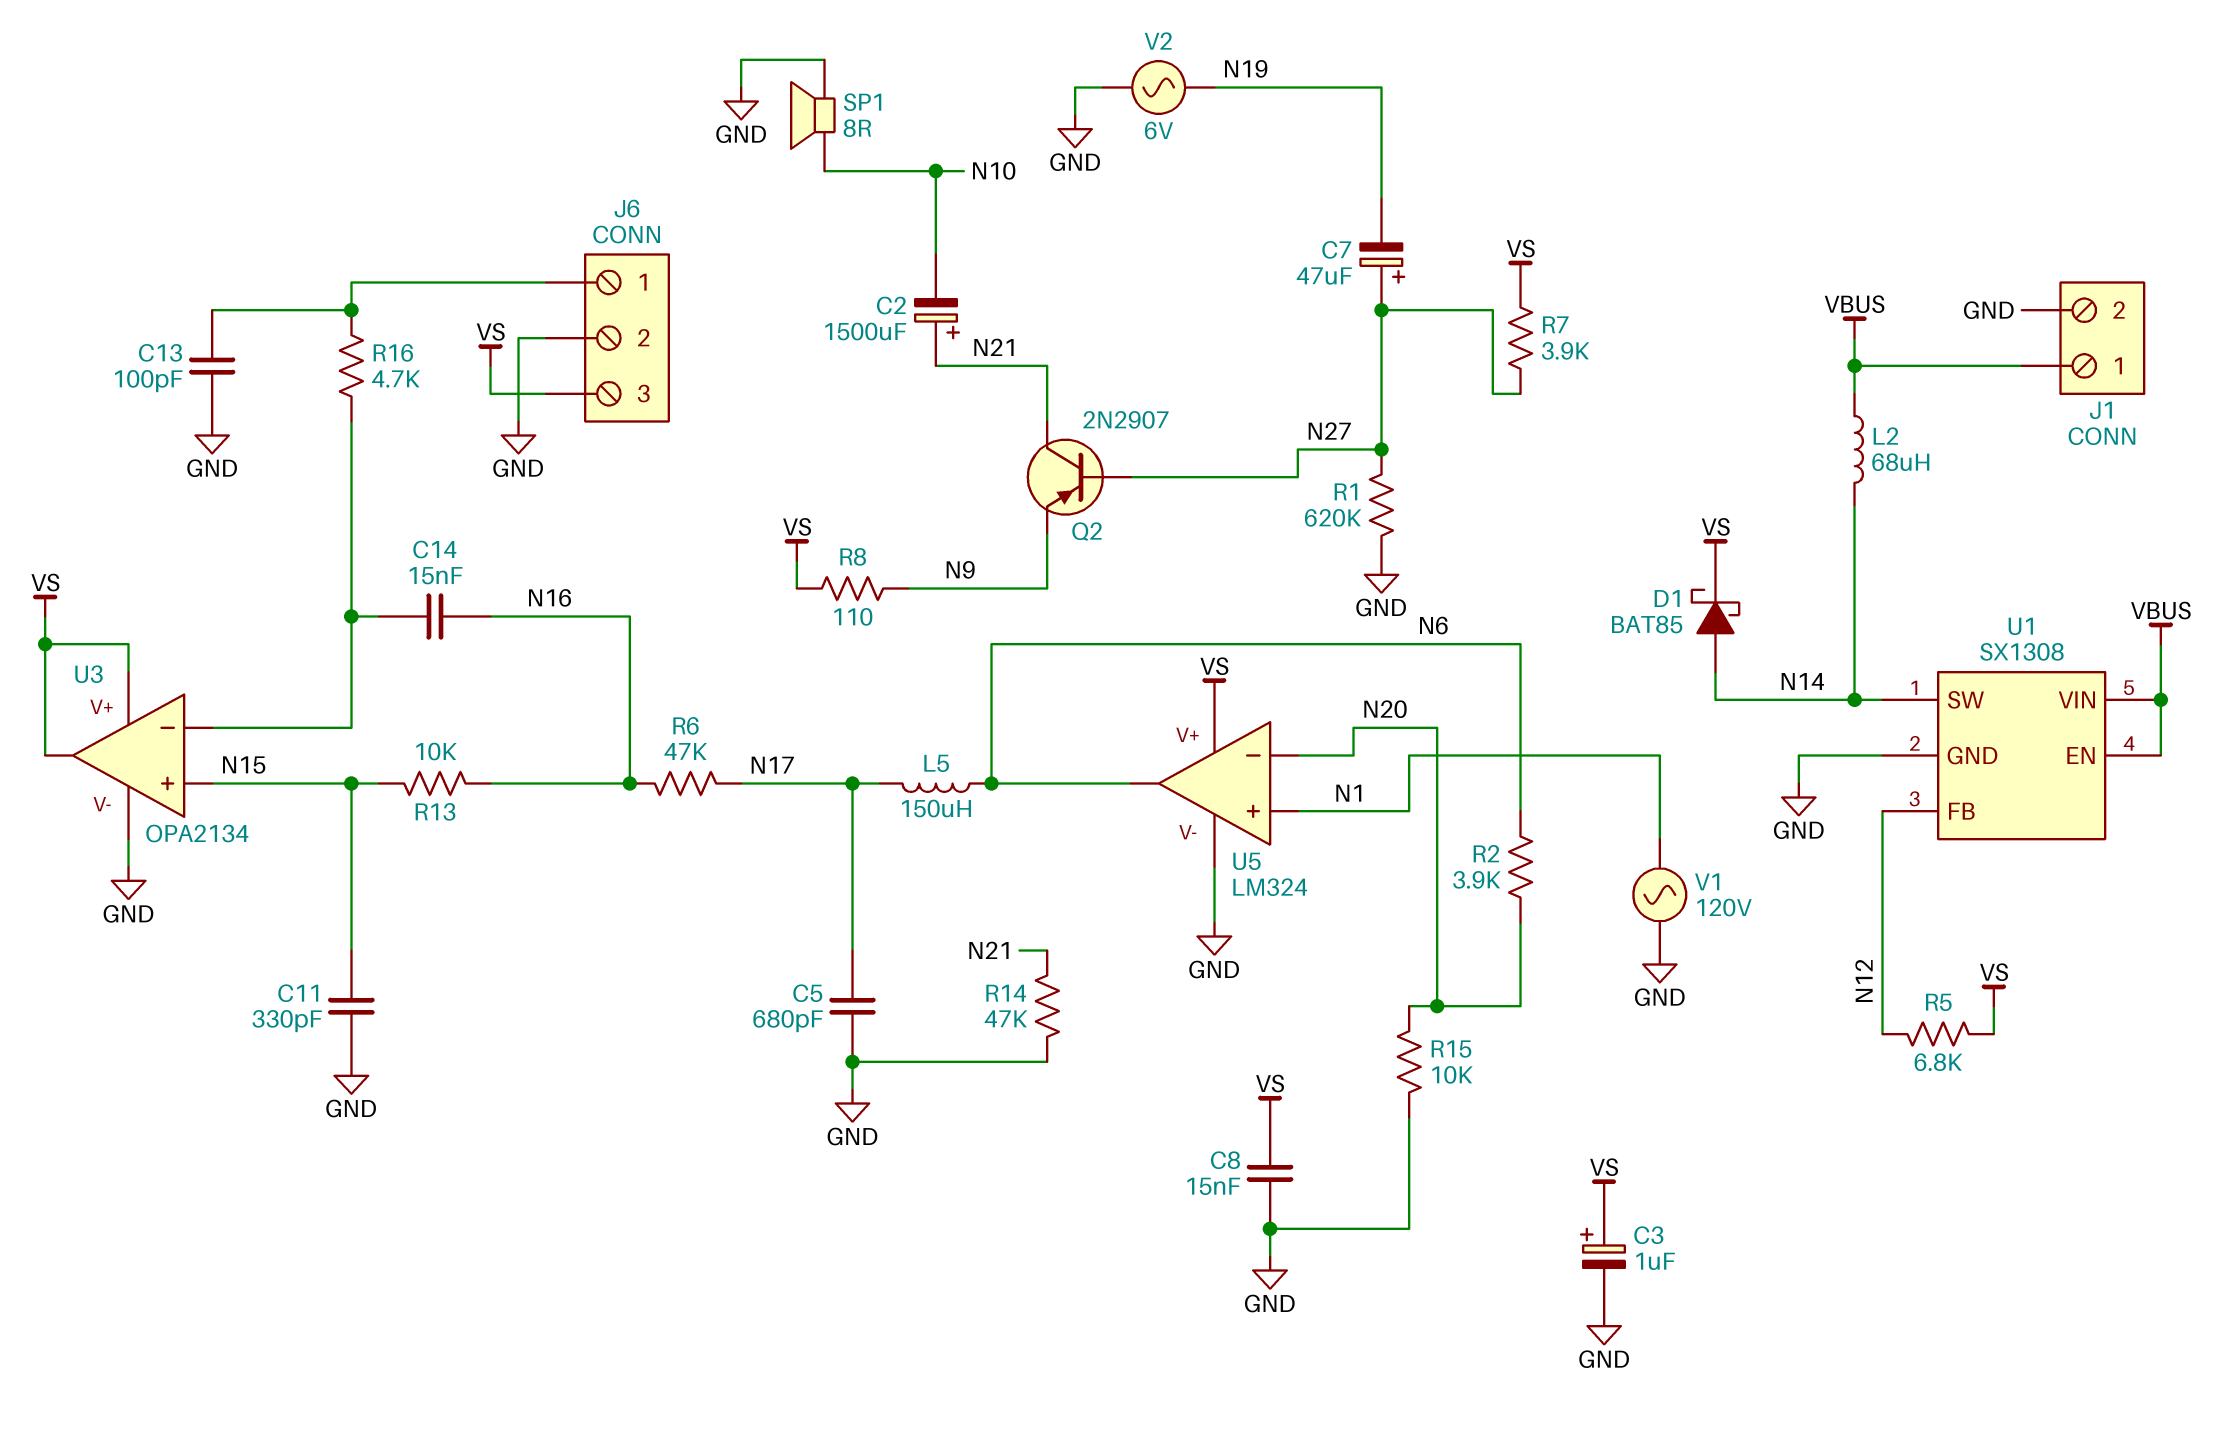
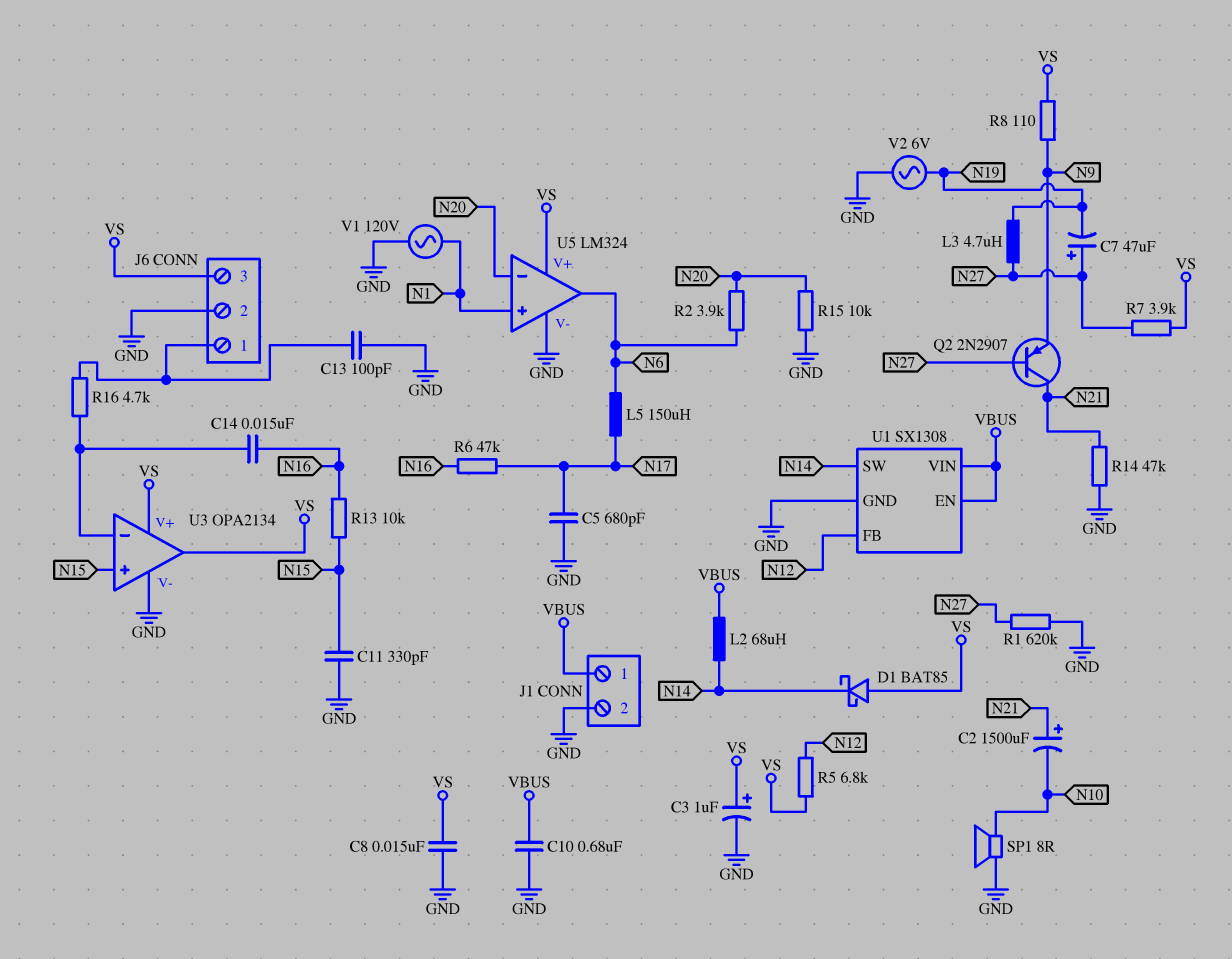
C10: none -> 680nF (GND, VBUS)
D1: schottky BAT85 (A N14, K VS) -> schottky BAT85 (A VS, K N14)
L3: none -> 4.7uH (N19, N27)

